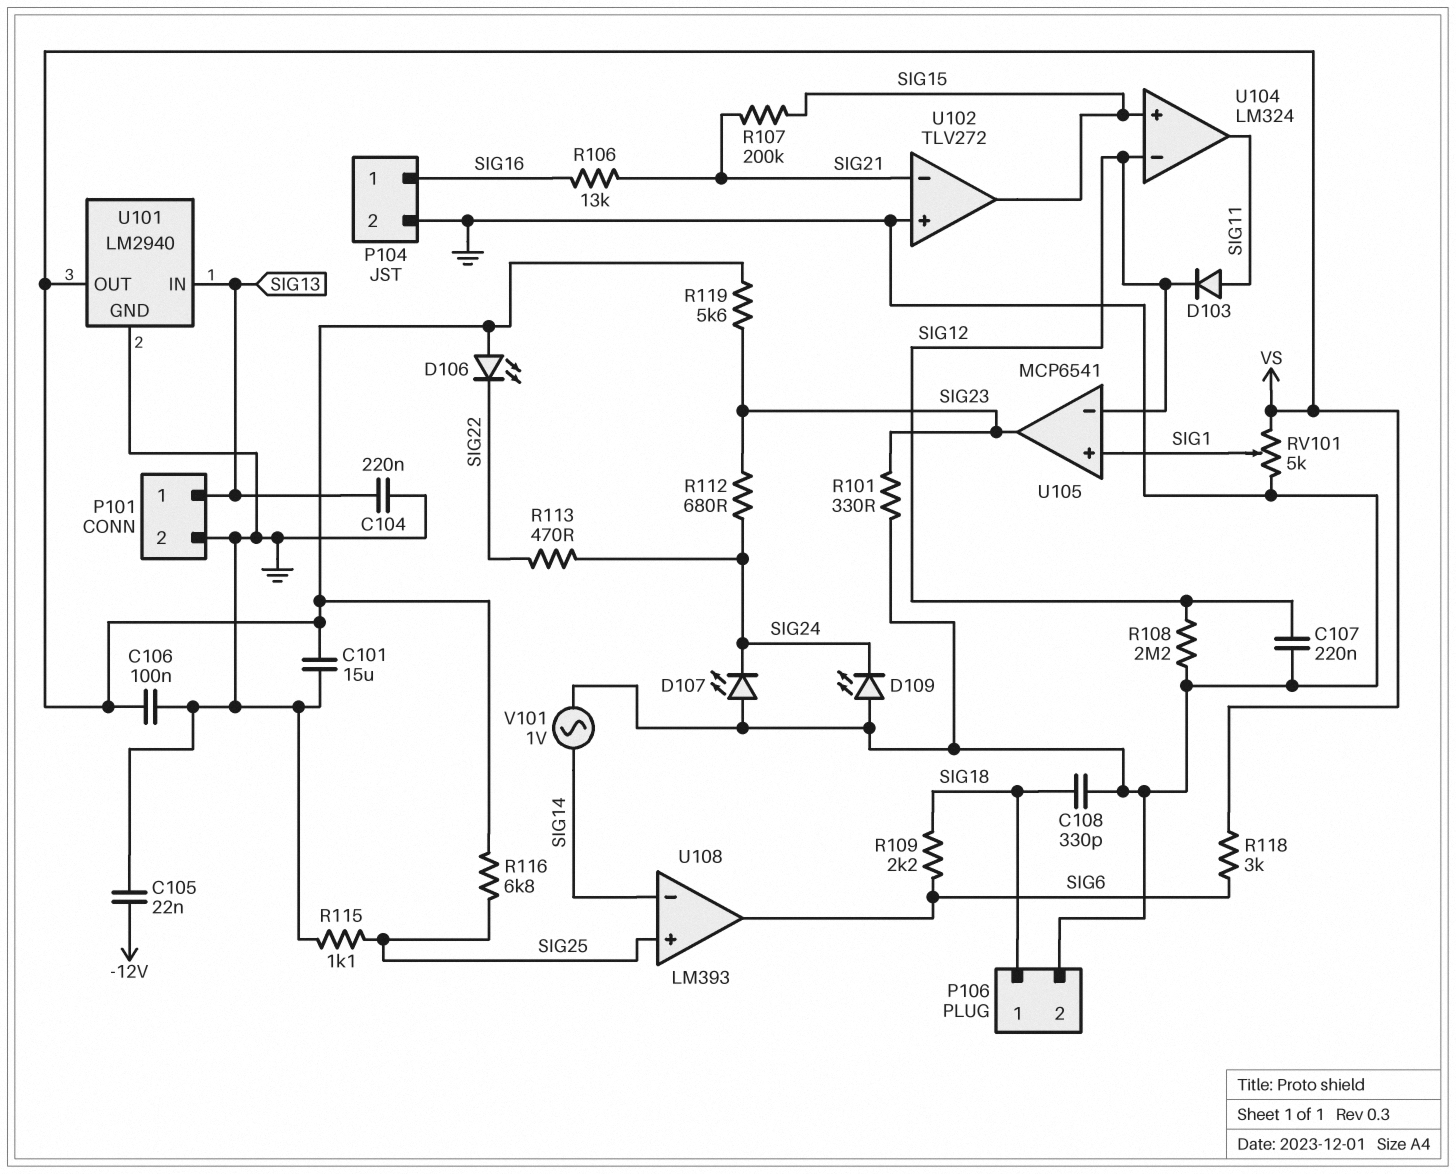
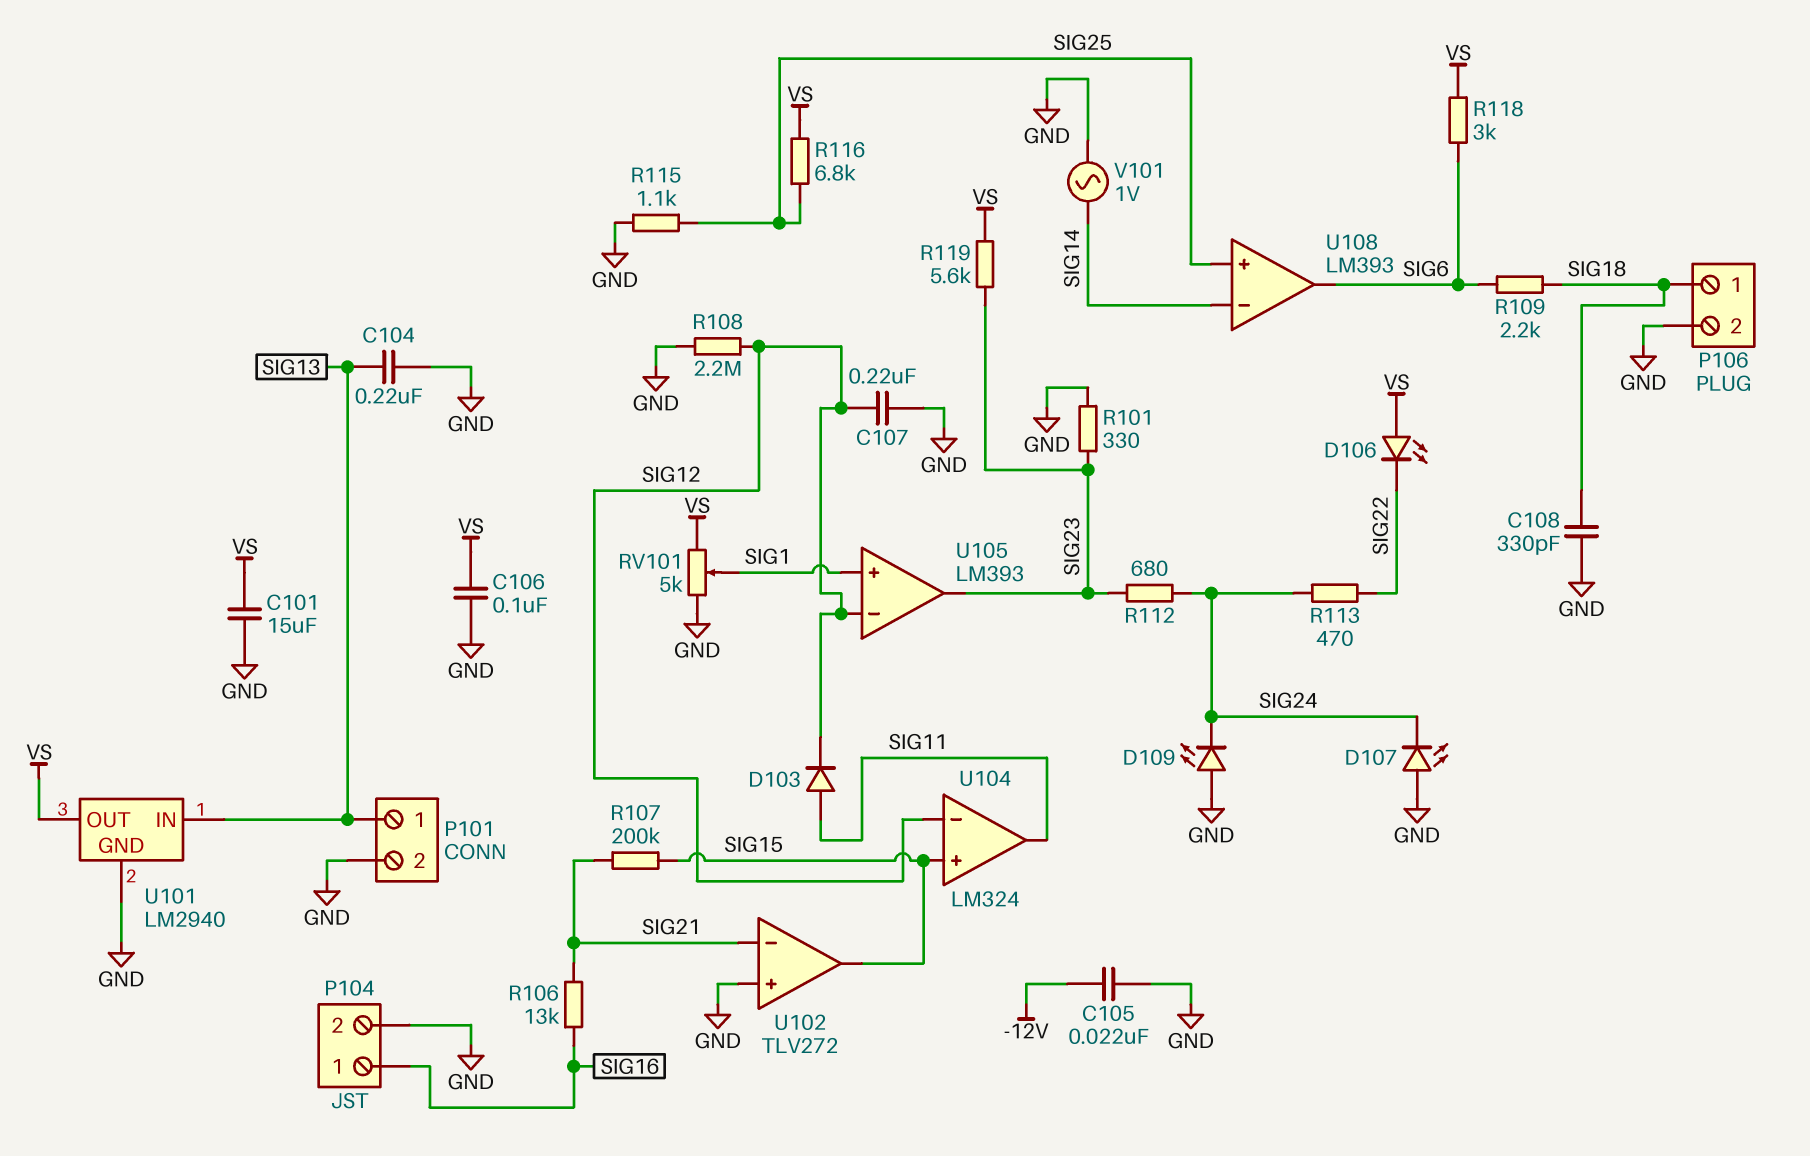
U105: MCP6541 -> LM393

